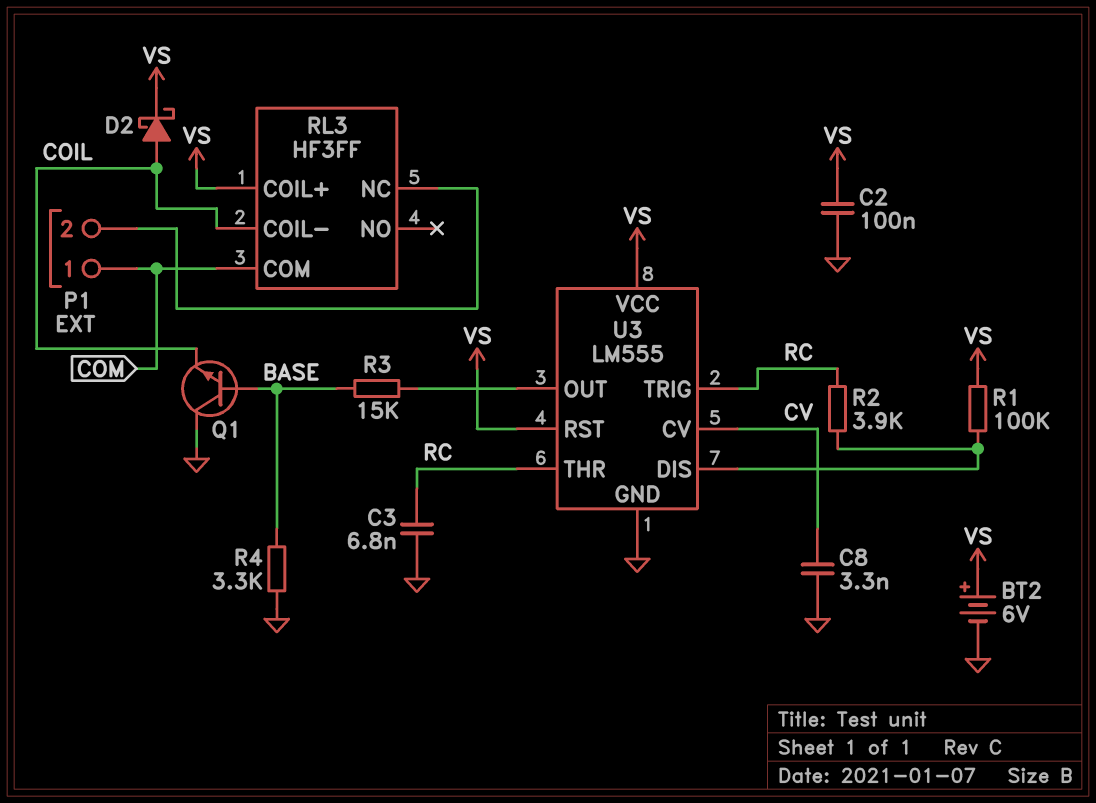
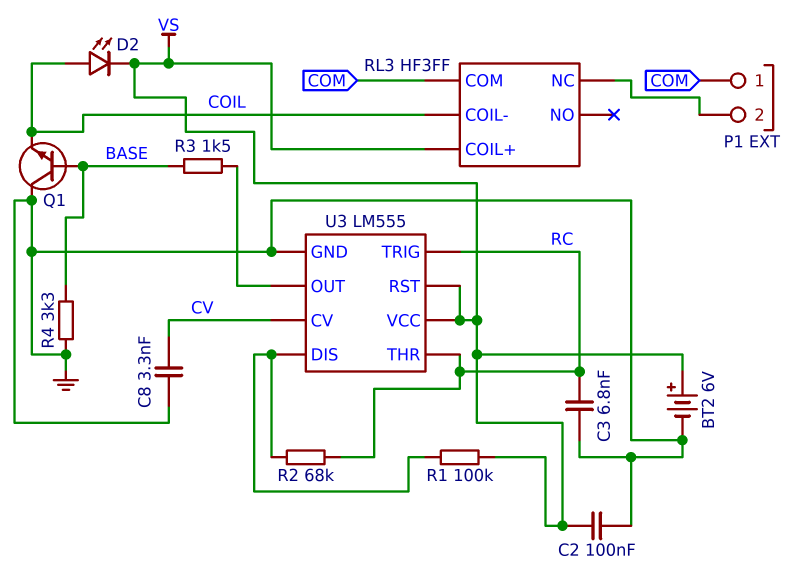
D2: schottky (A COIL, K VS) -> LED (A COIL, K VS)
R2: 3.9k (RC, U3/DIS) -> 68k (RC, U3/DIS)
R3: 15k (BASE, U3/OUT) -> 1.5k (BASE, U3/OUT)

